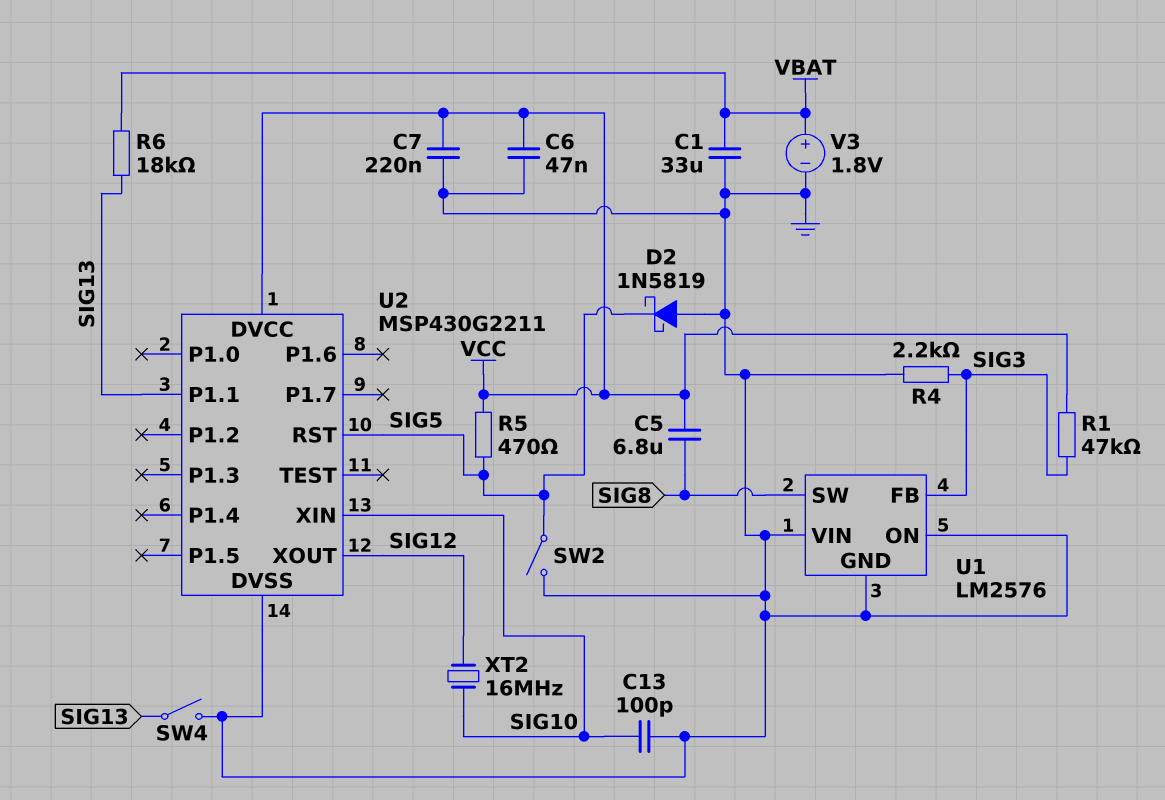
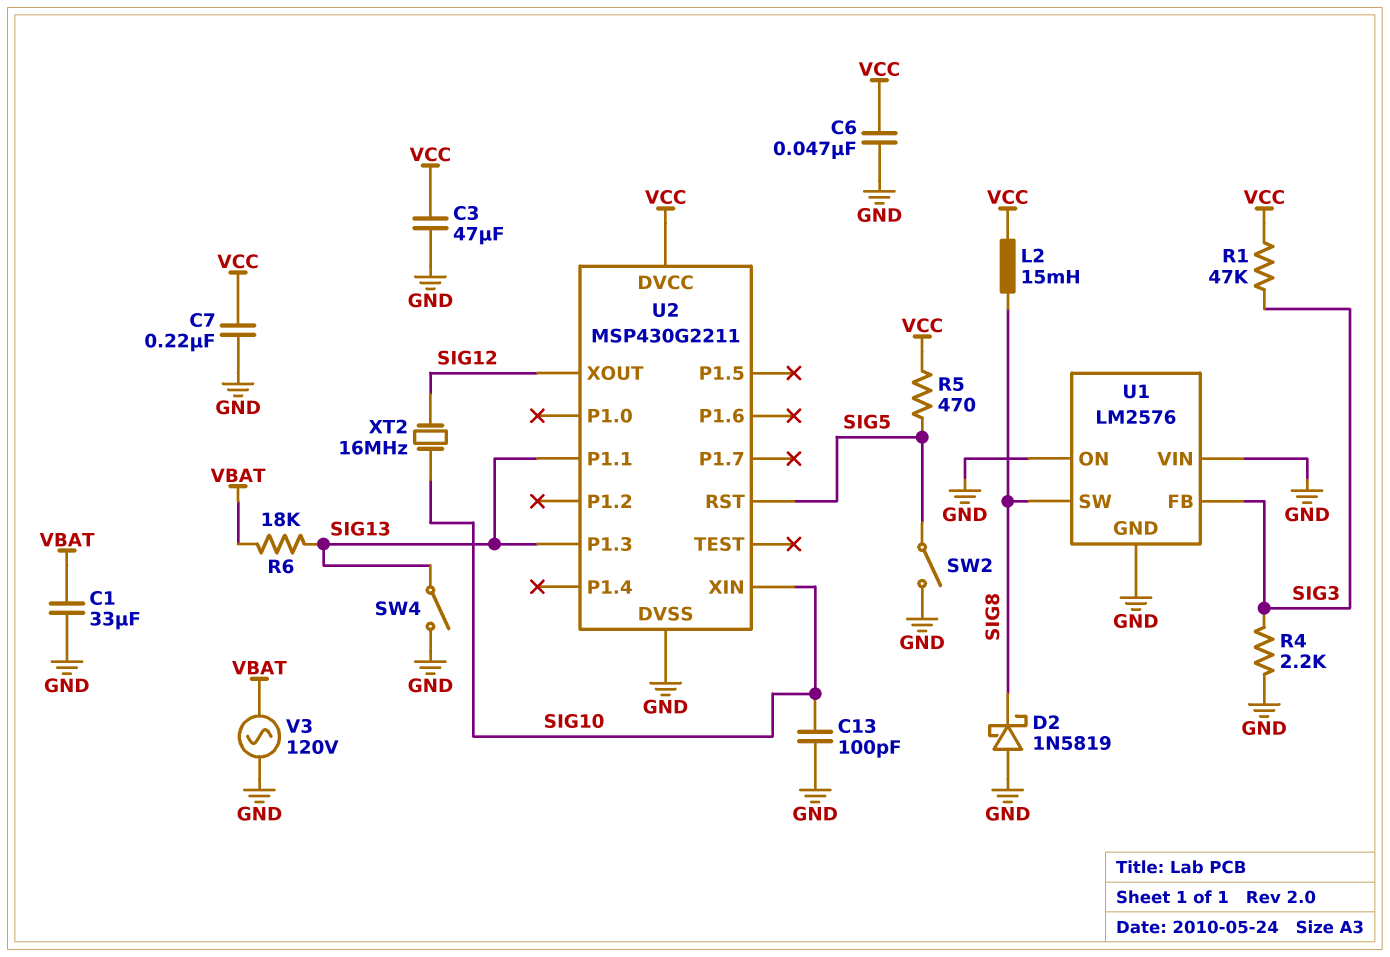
C3: none -> 47uF (GND, VCC)
C5: 6.8uF (SIG8, VCC) -> none
D2: schottky 1N5819 (A GND, K SIG5) -> schottky 1N5819 (A GND, K SIG8)
L2: none -> 15mH (SIG8, VCC)
U2 pin P1.3: none -> SIG13
V3: 1.8V (plus VBAT, minus GND) -> AC 120V (GND, VBAT)

